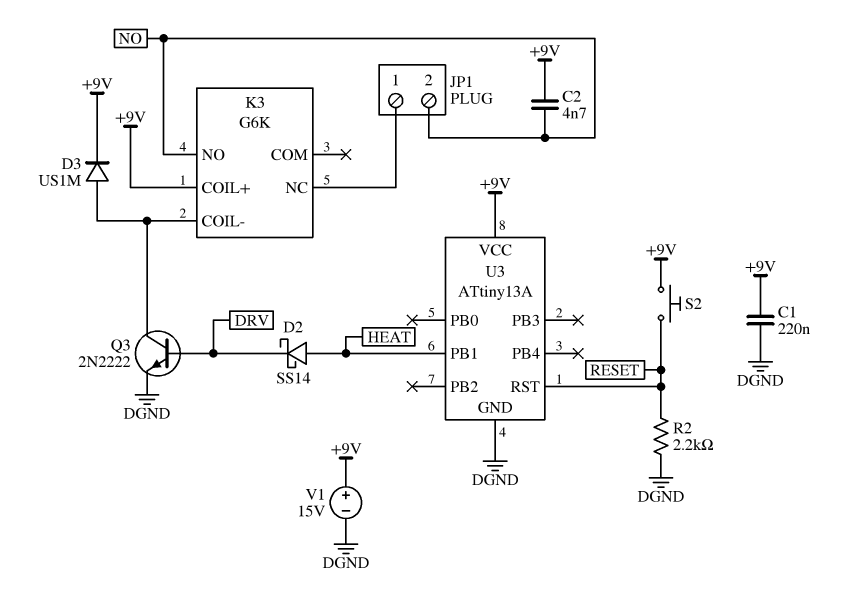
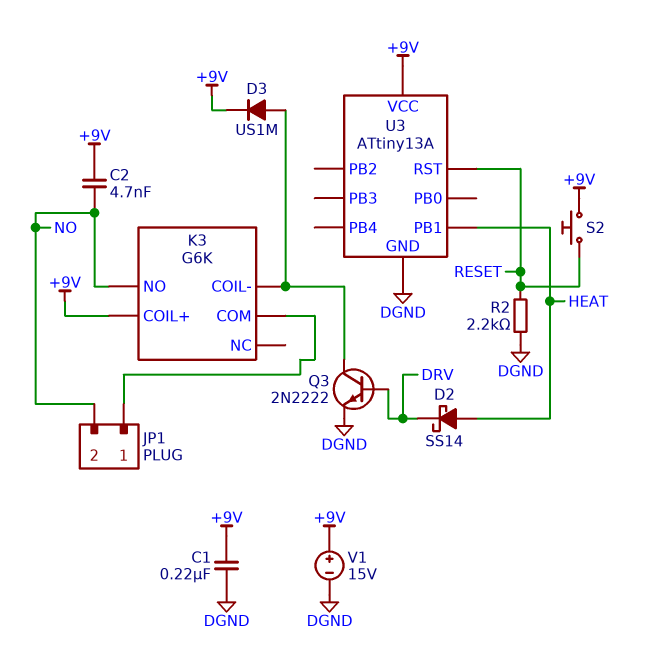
K3 pin COM: none -> JP1/1
K3 pin NC: JP1/1 -> none

